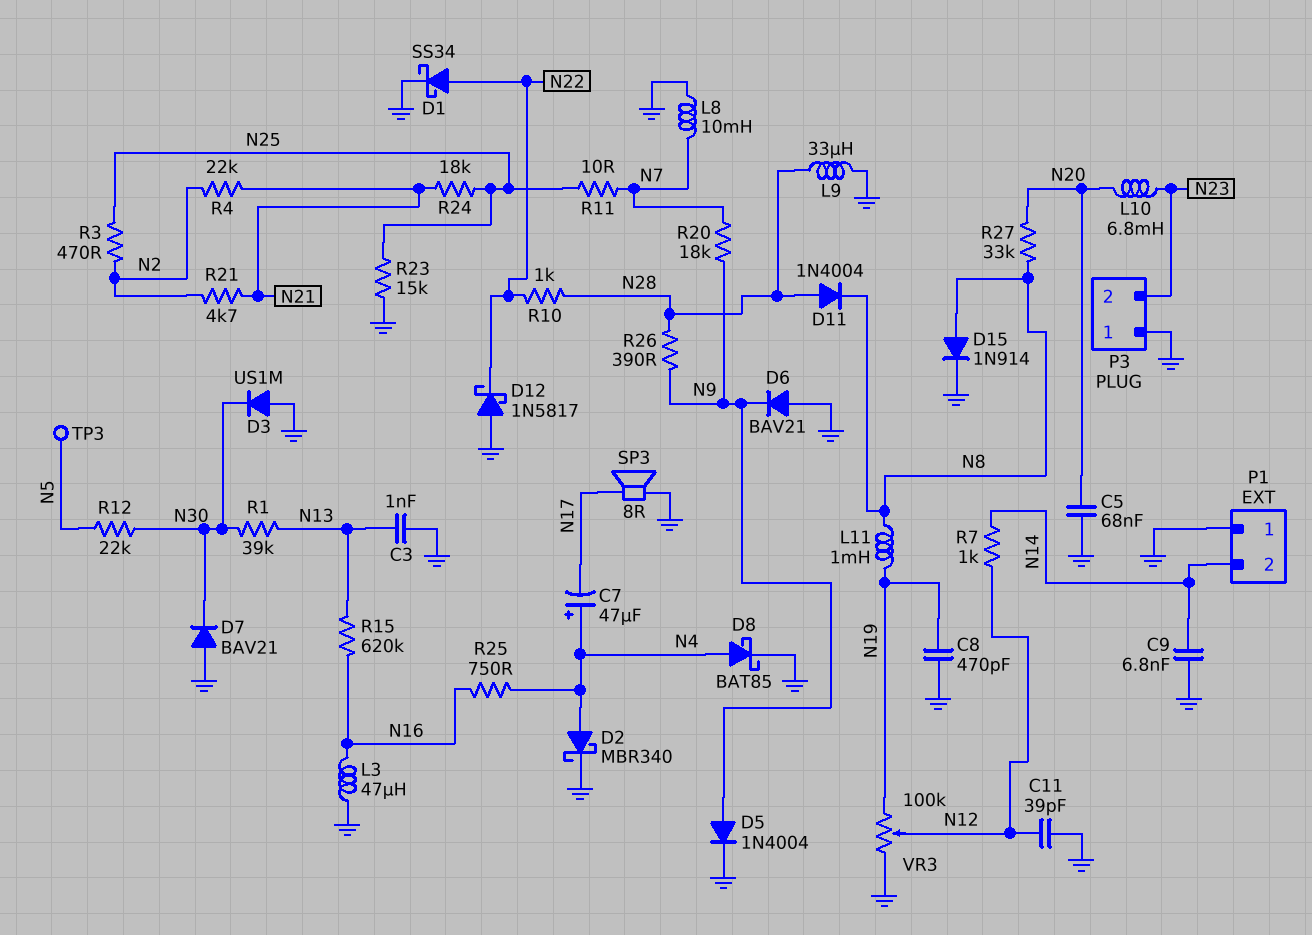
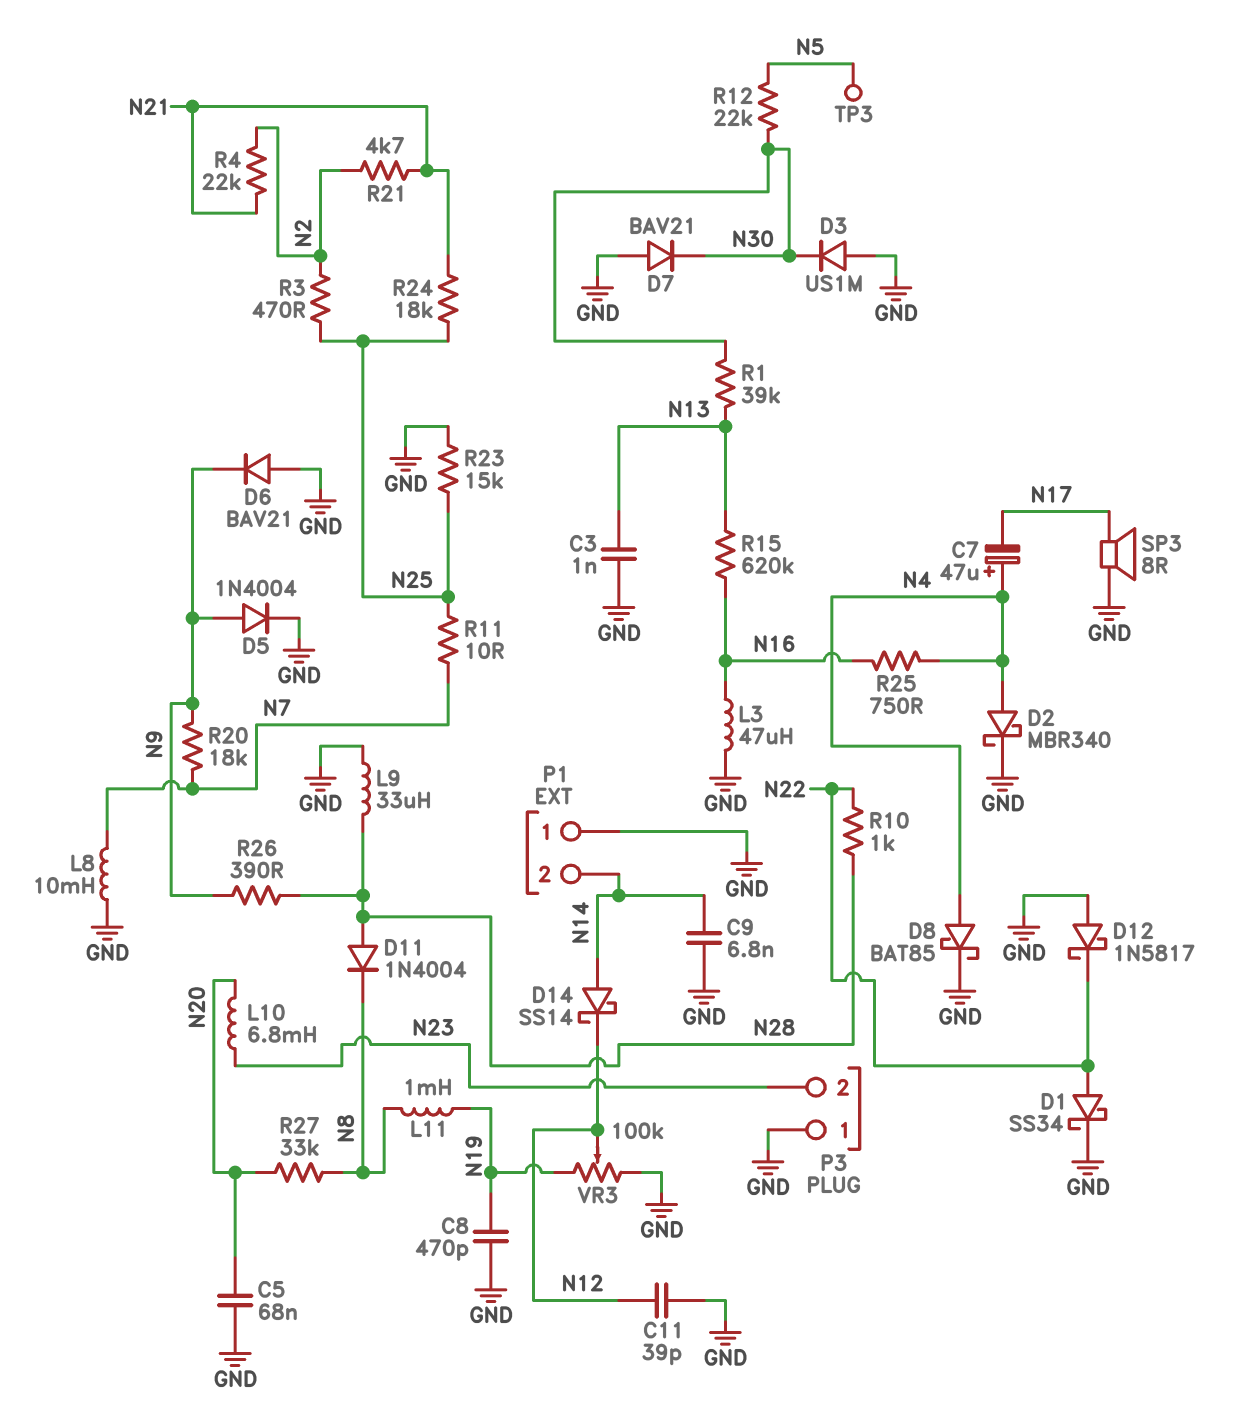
D14: none -> schottky SS14 (A N14, K N12)
D15: diode 1N914 (A N8, K GND) -> none
R7: 1k (N12, N14) -> none

